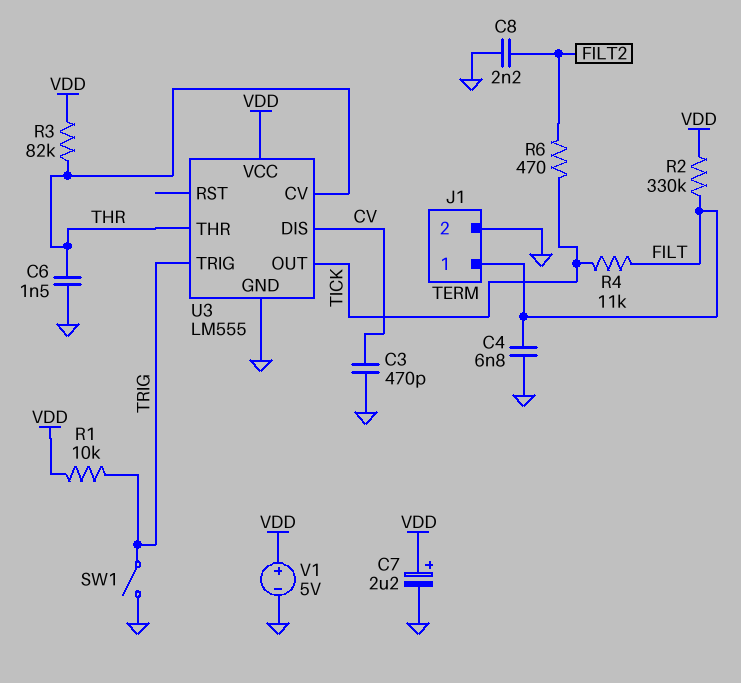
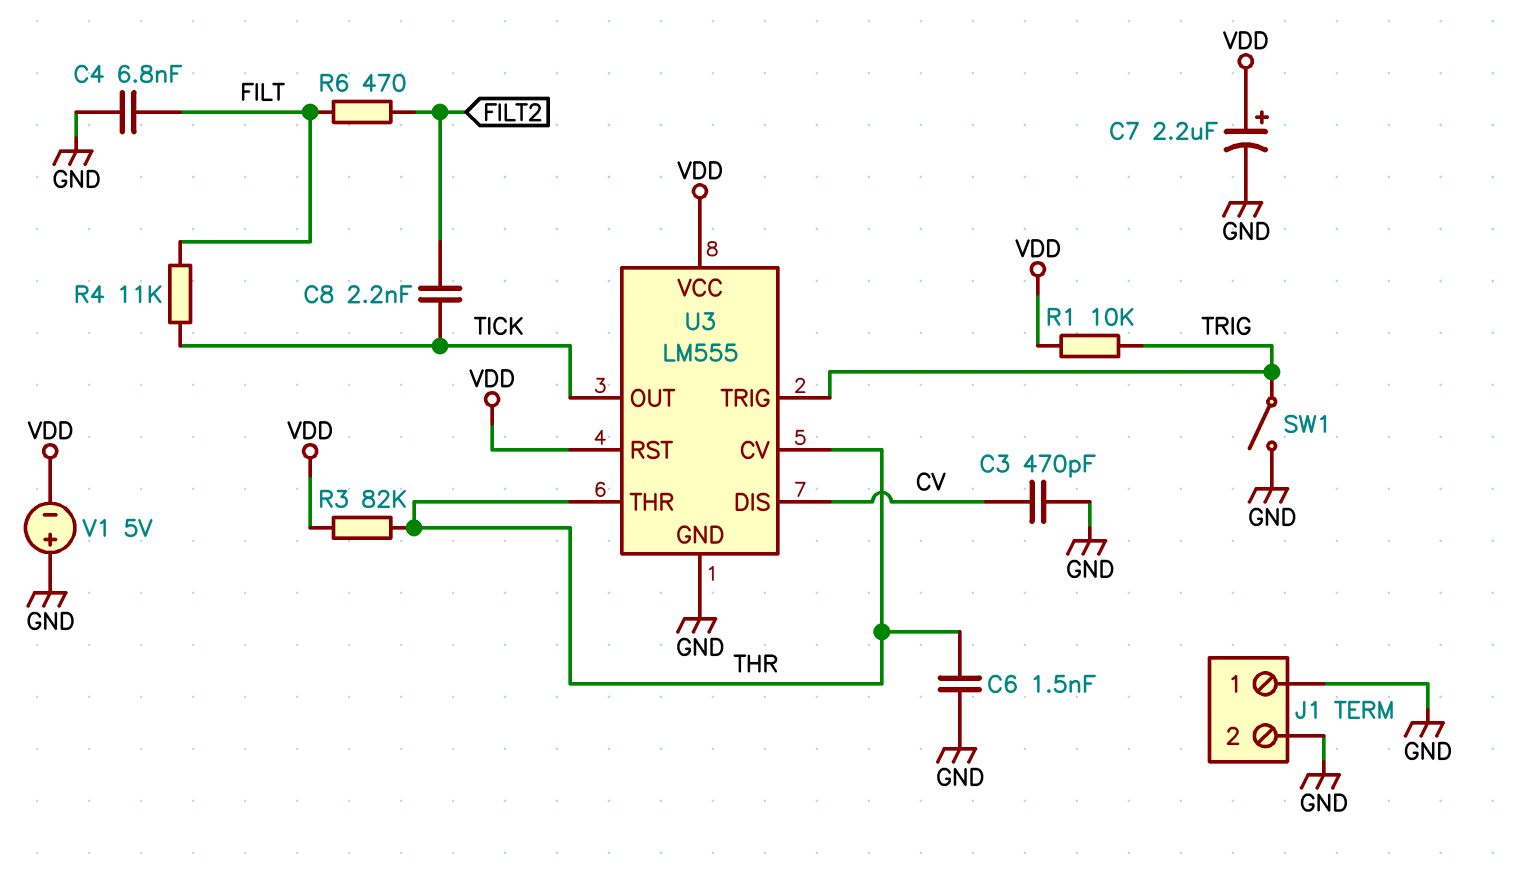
C8: 2.2nF (FILT2, GND) -> 2.2nF (FILT2, TICK)
J1 pin 1: FILT -> GND
R2: 330k (FILT, VDD) -> none
R6: 470 (FILT2, TICK) -> 470 (FILT, FILT2)
U3 pin RST: none -> VDD
V1: 5V (plus VDD, minus GND) -> 5V (plus GND, minus VDD)

